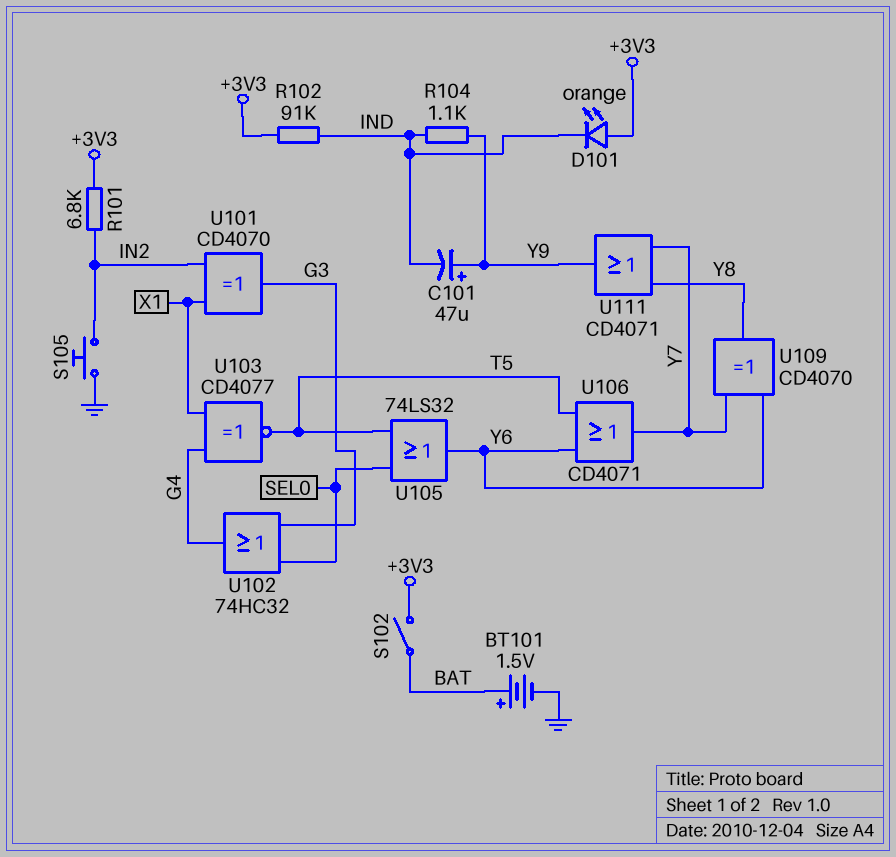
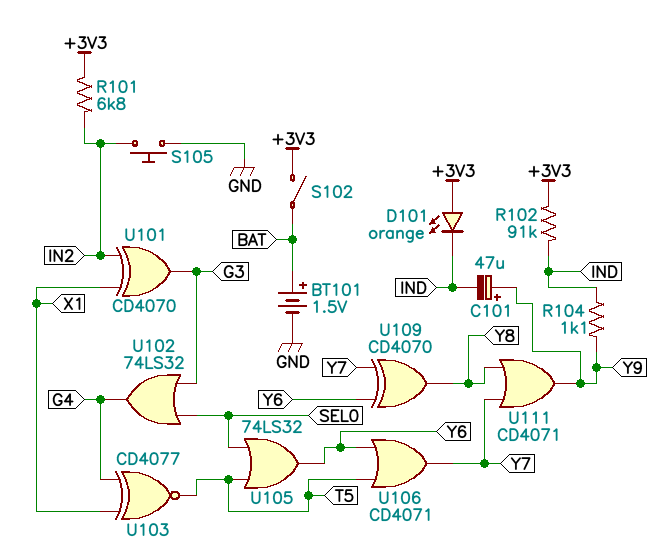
U102: OR 74HC32 (in G3, in SEL0, out G4) -> OR 74LS32 (in G3, in SEL0, out G4)

